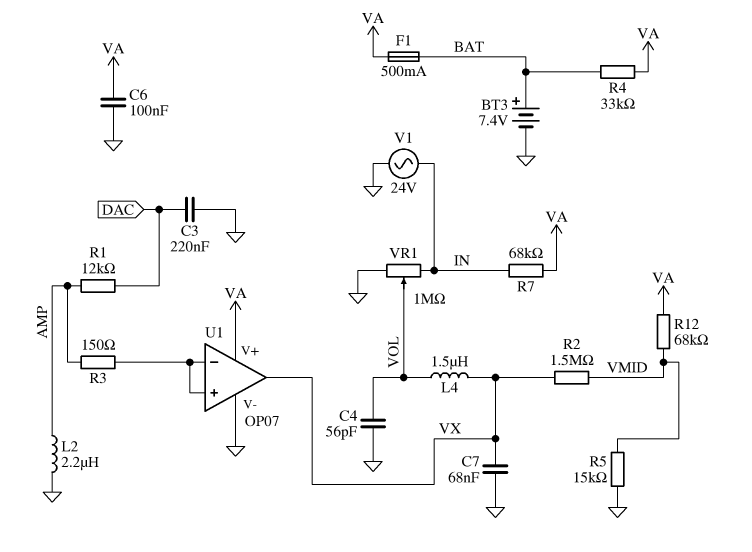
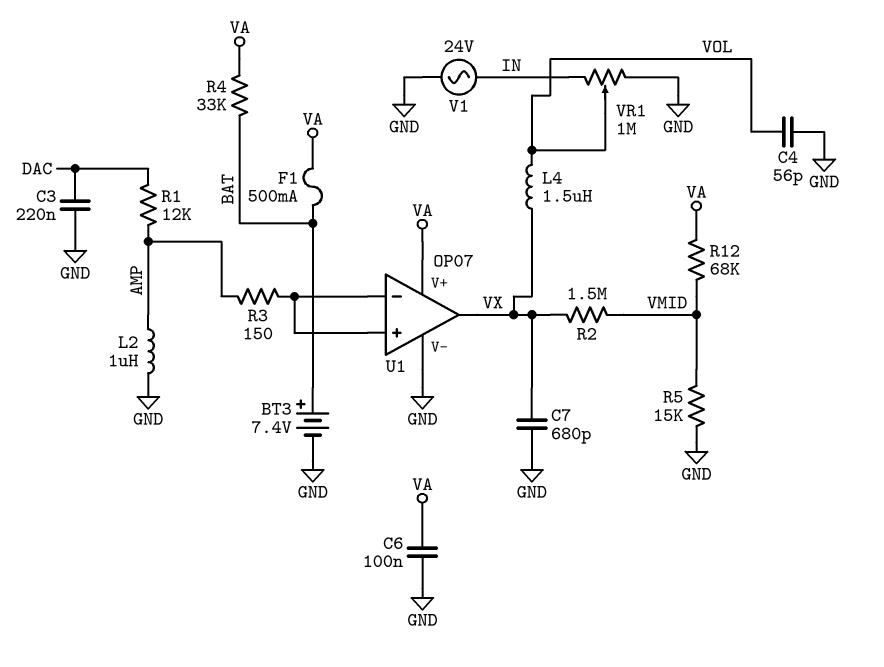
C7: 68nF (GND, VX) -> 680pF (GND, VX)
L2: 2.2uH (AMP, GND) -> 1uH (AMP, GND)
R7: 68k (IN, VA) -> none

